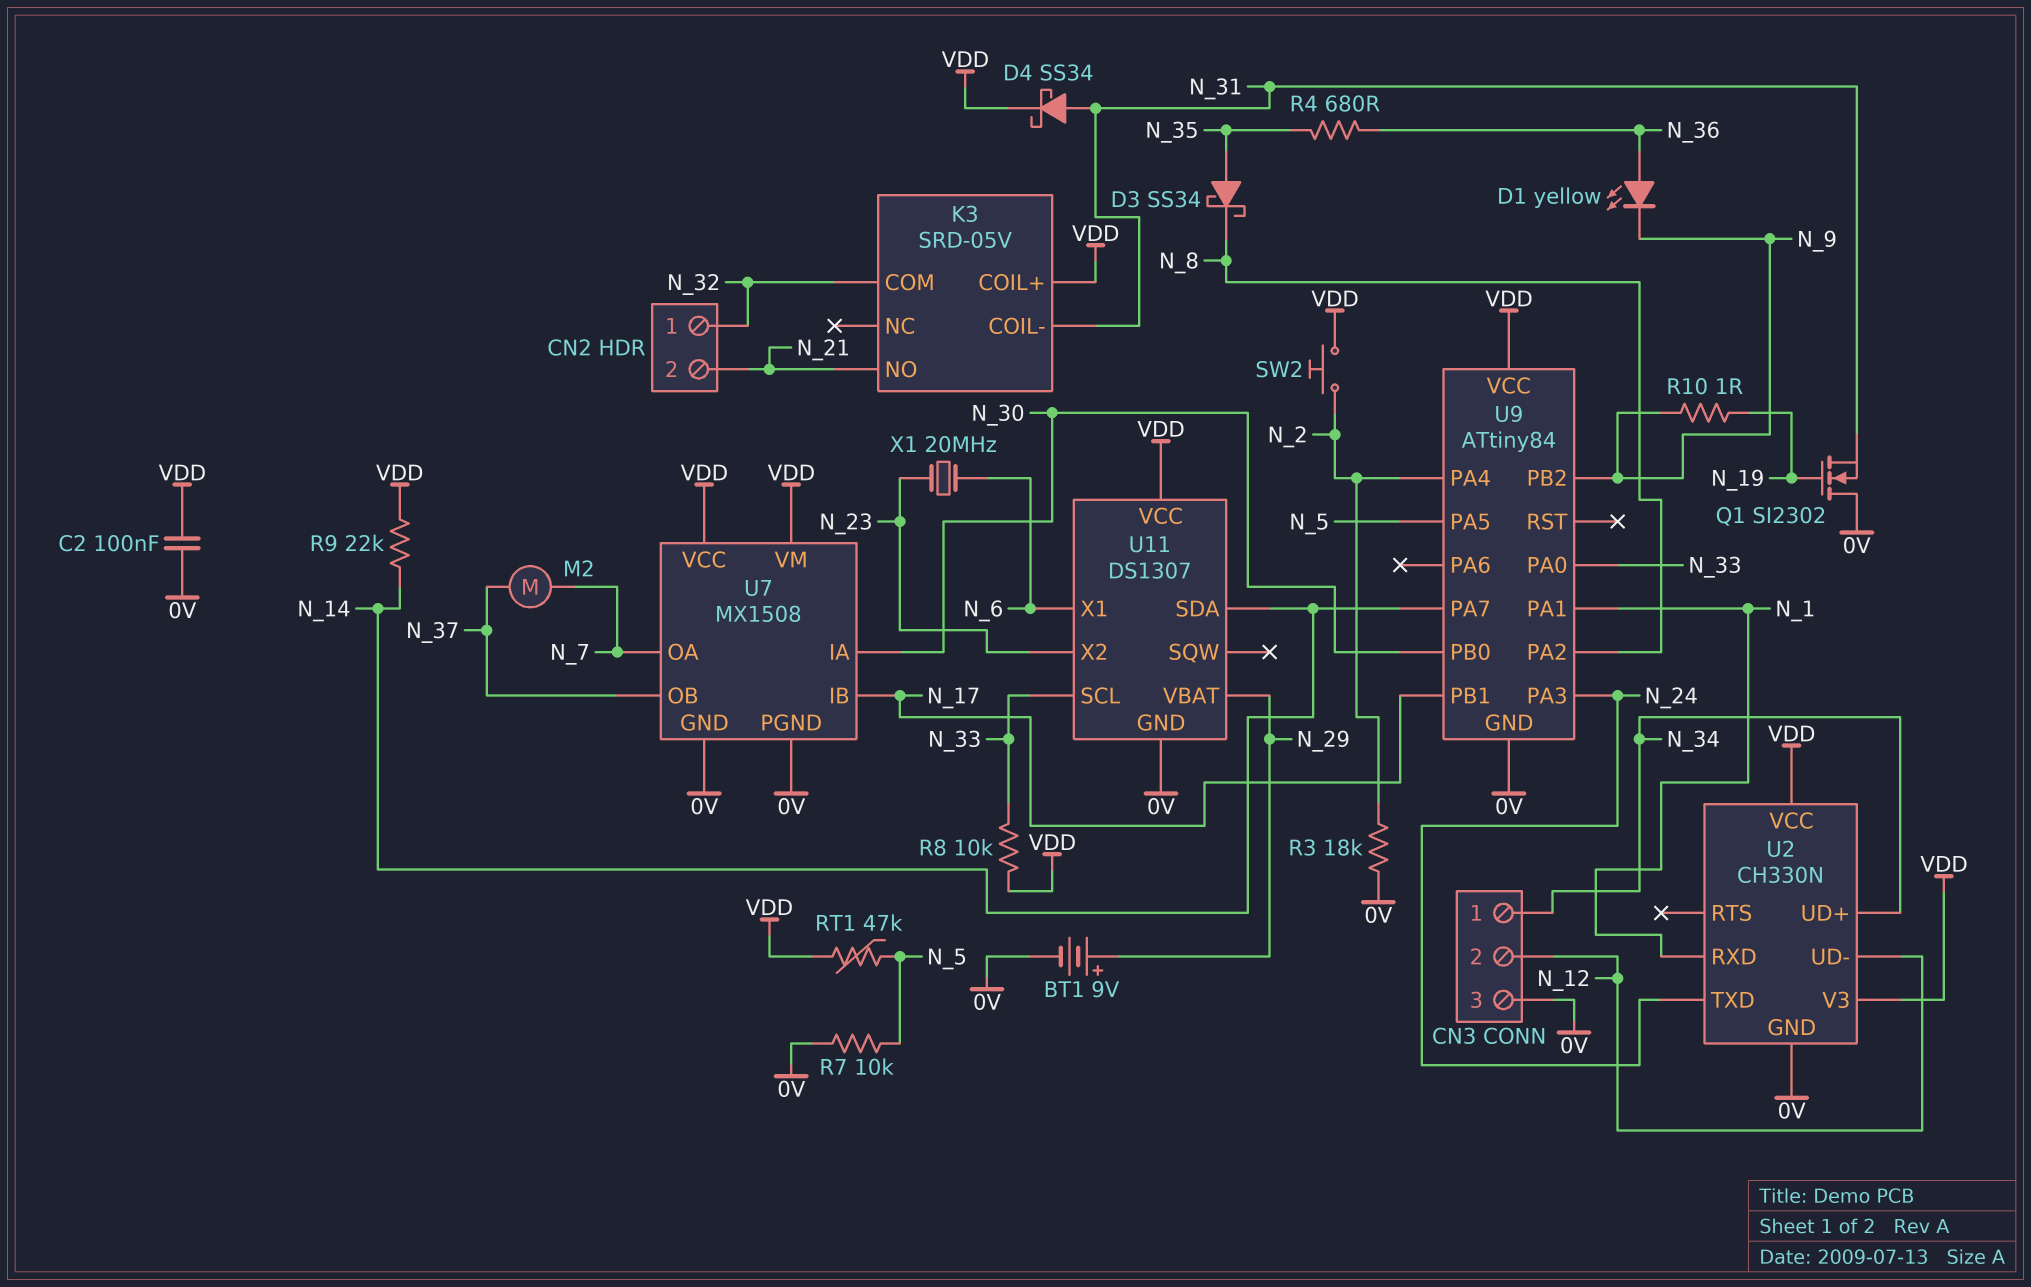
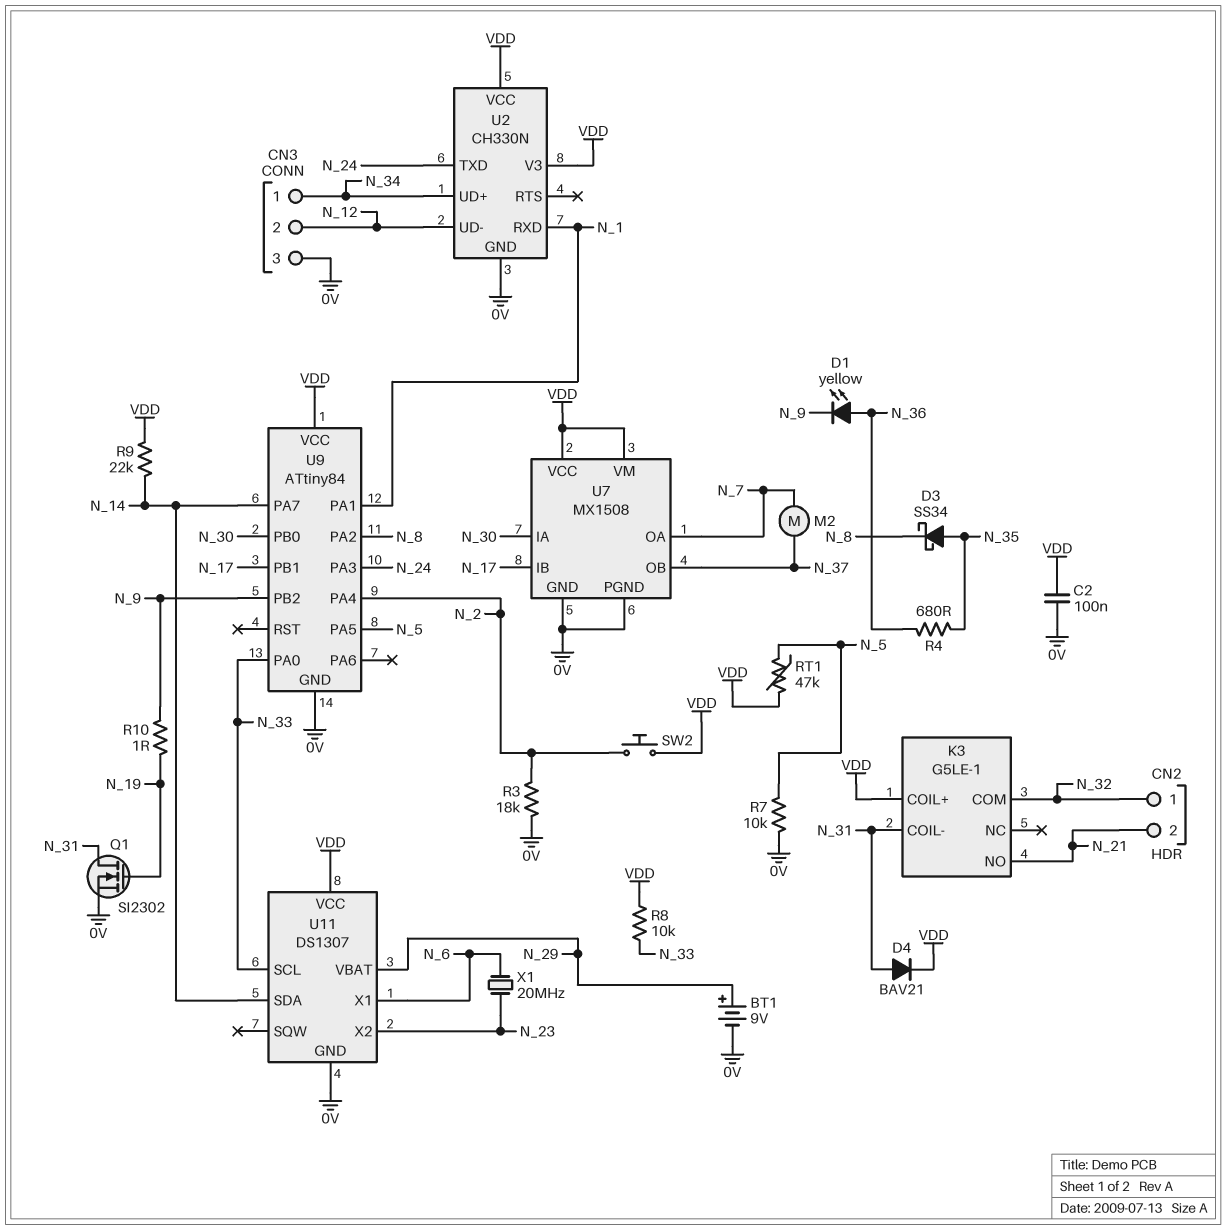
D4: schottky SS34 (A N_31, K VDD) -> diode BAV21 (A N_31, K VDD)
K3: SRD-05V -> G5LE-1
Q1: NMOS SI2302 (G N_19, D 0V, S N_31) -> NMOS SI2302 (G N_19, D N_31, S 0V)

